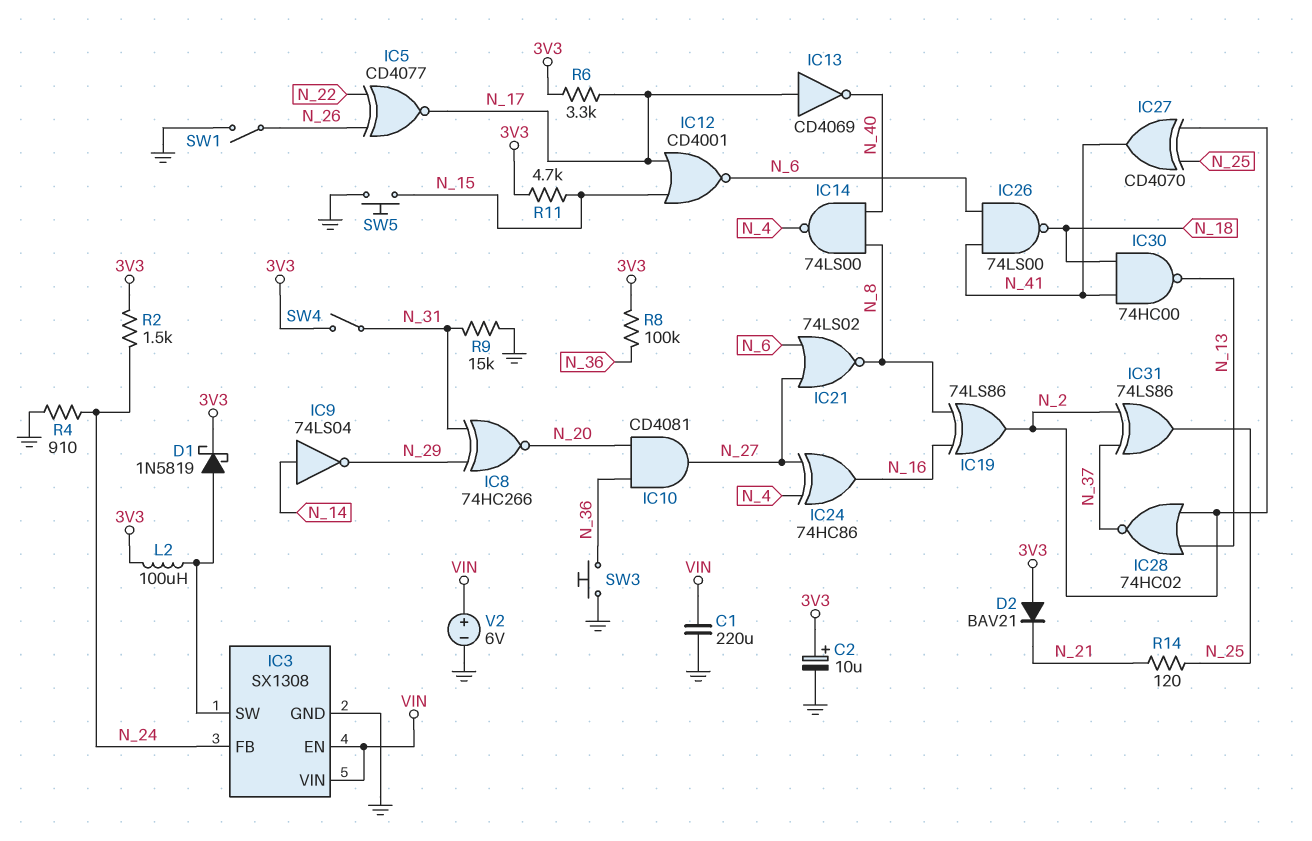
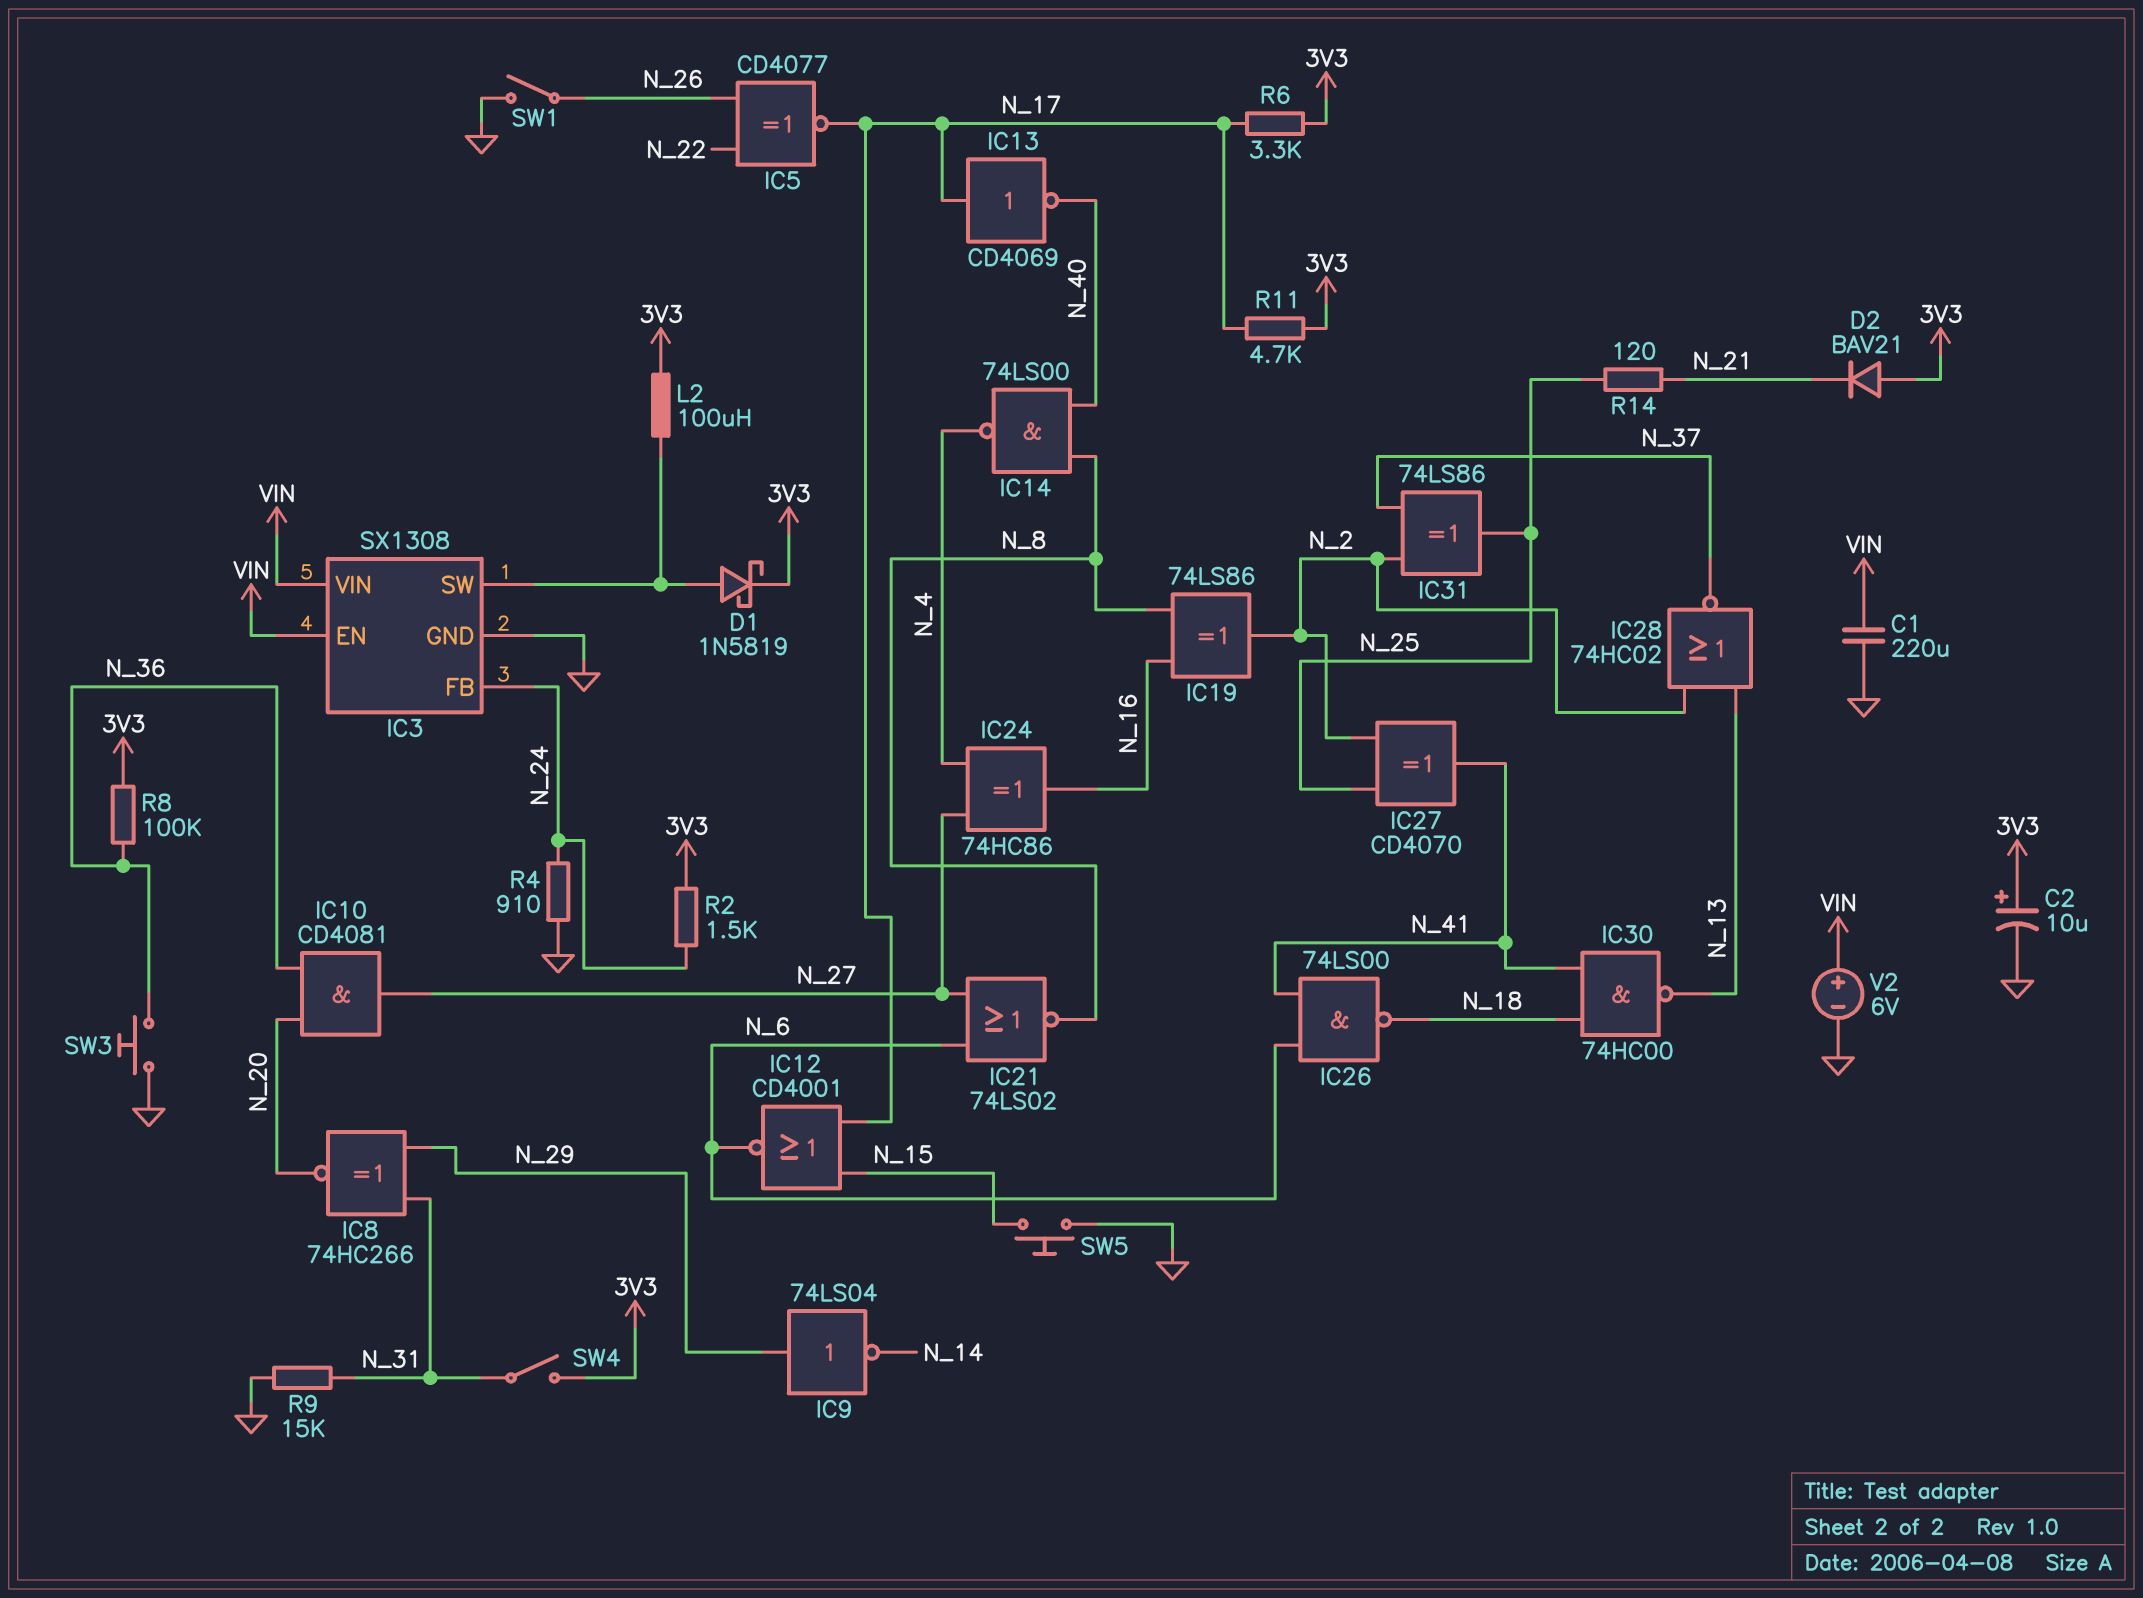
IC9: NOT 74LS04 (in N_14, out N_29) -> NOT 74LS04 (in N_29, out N_14)
R11: 4.7k (3V3, N_15) -> 4.7k (3V3, N_17)

